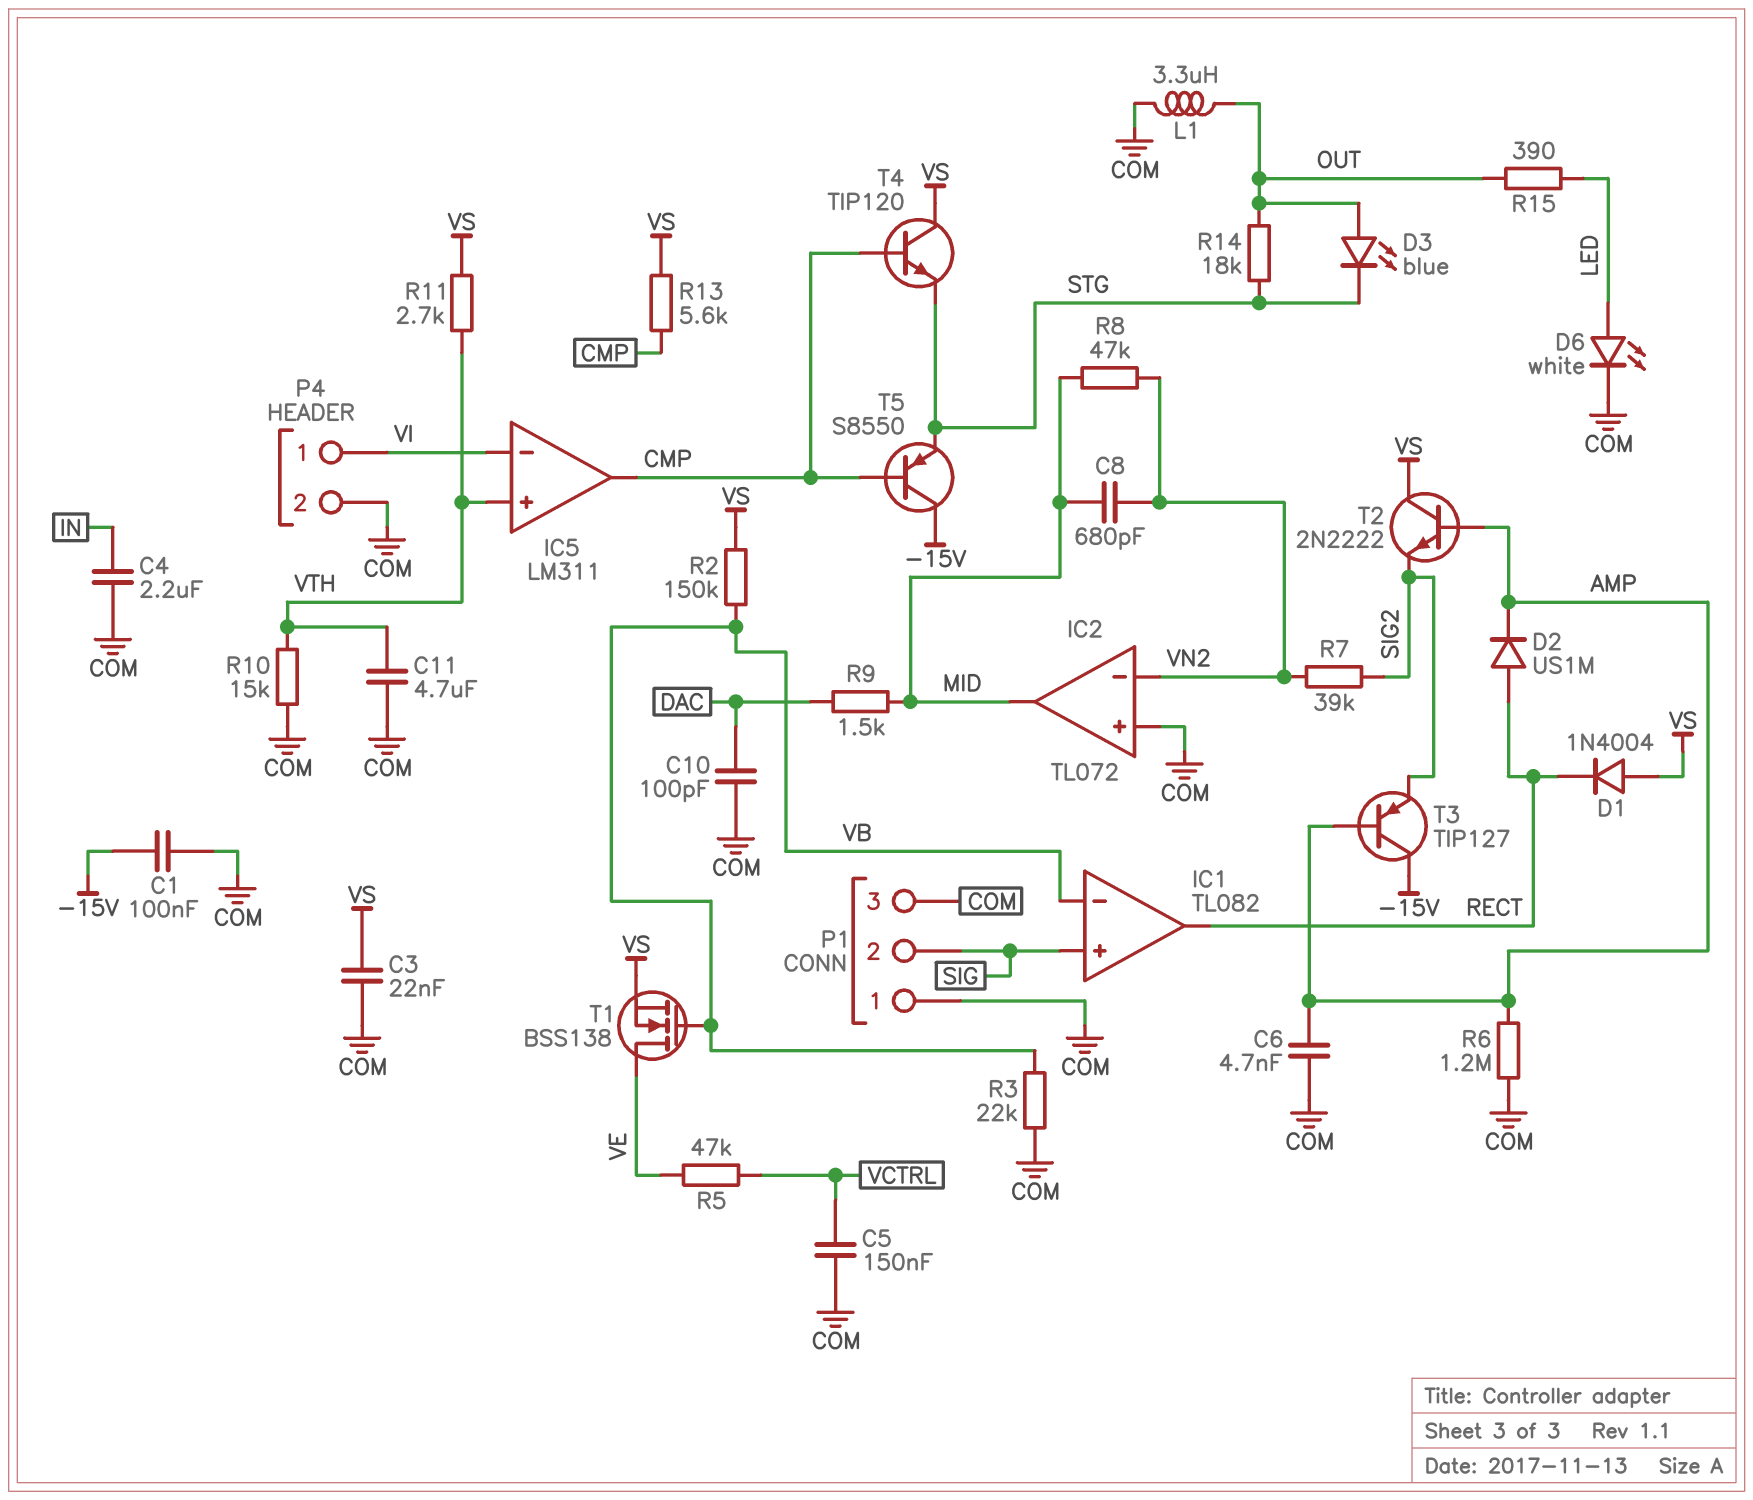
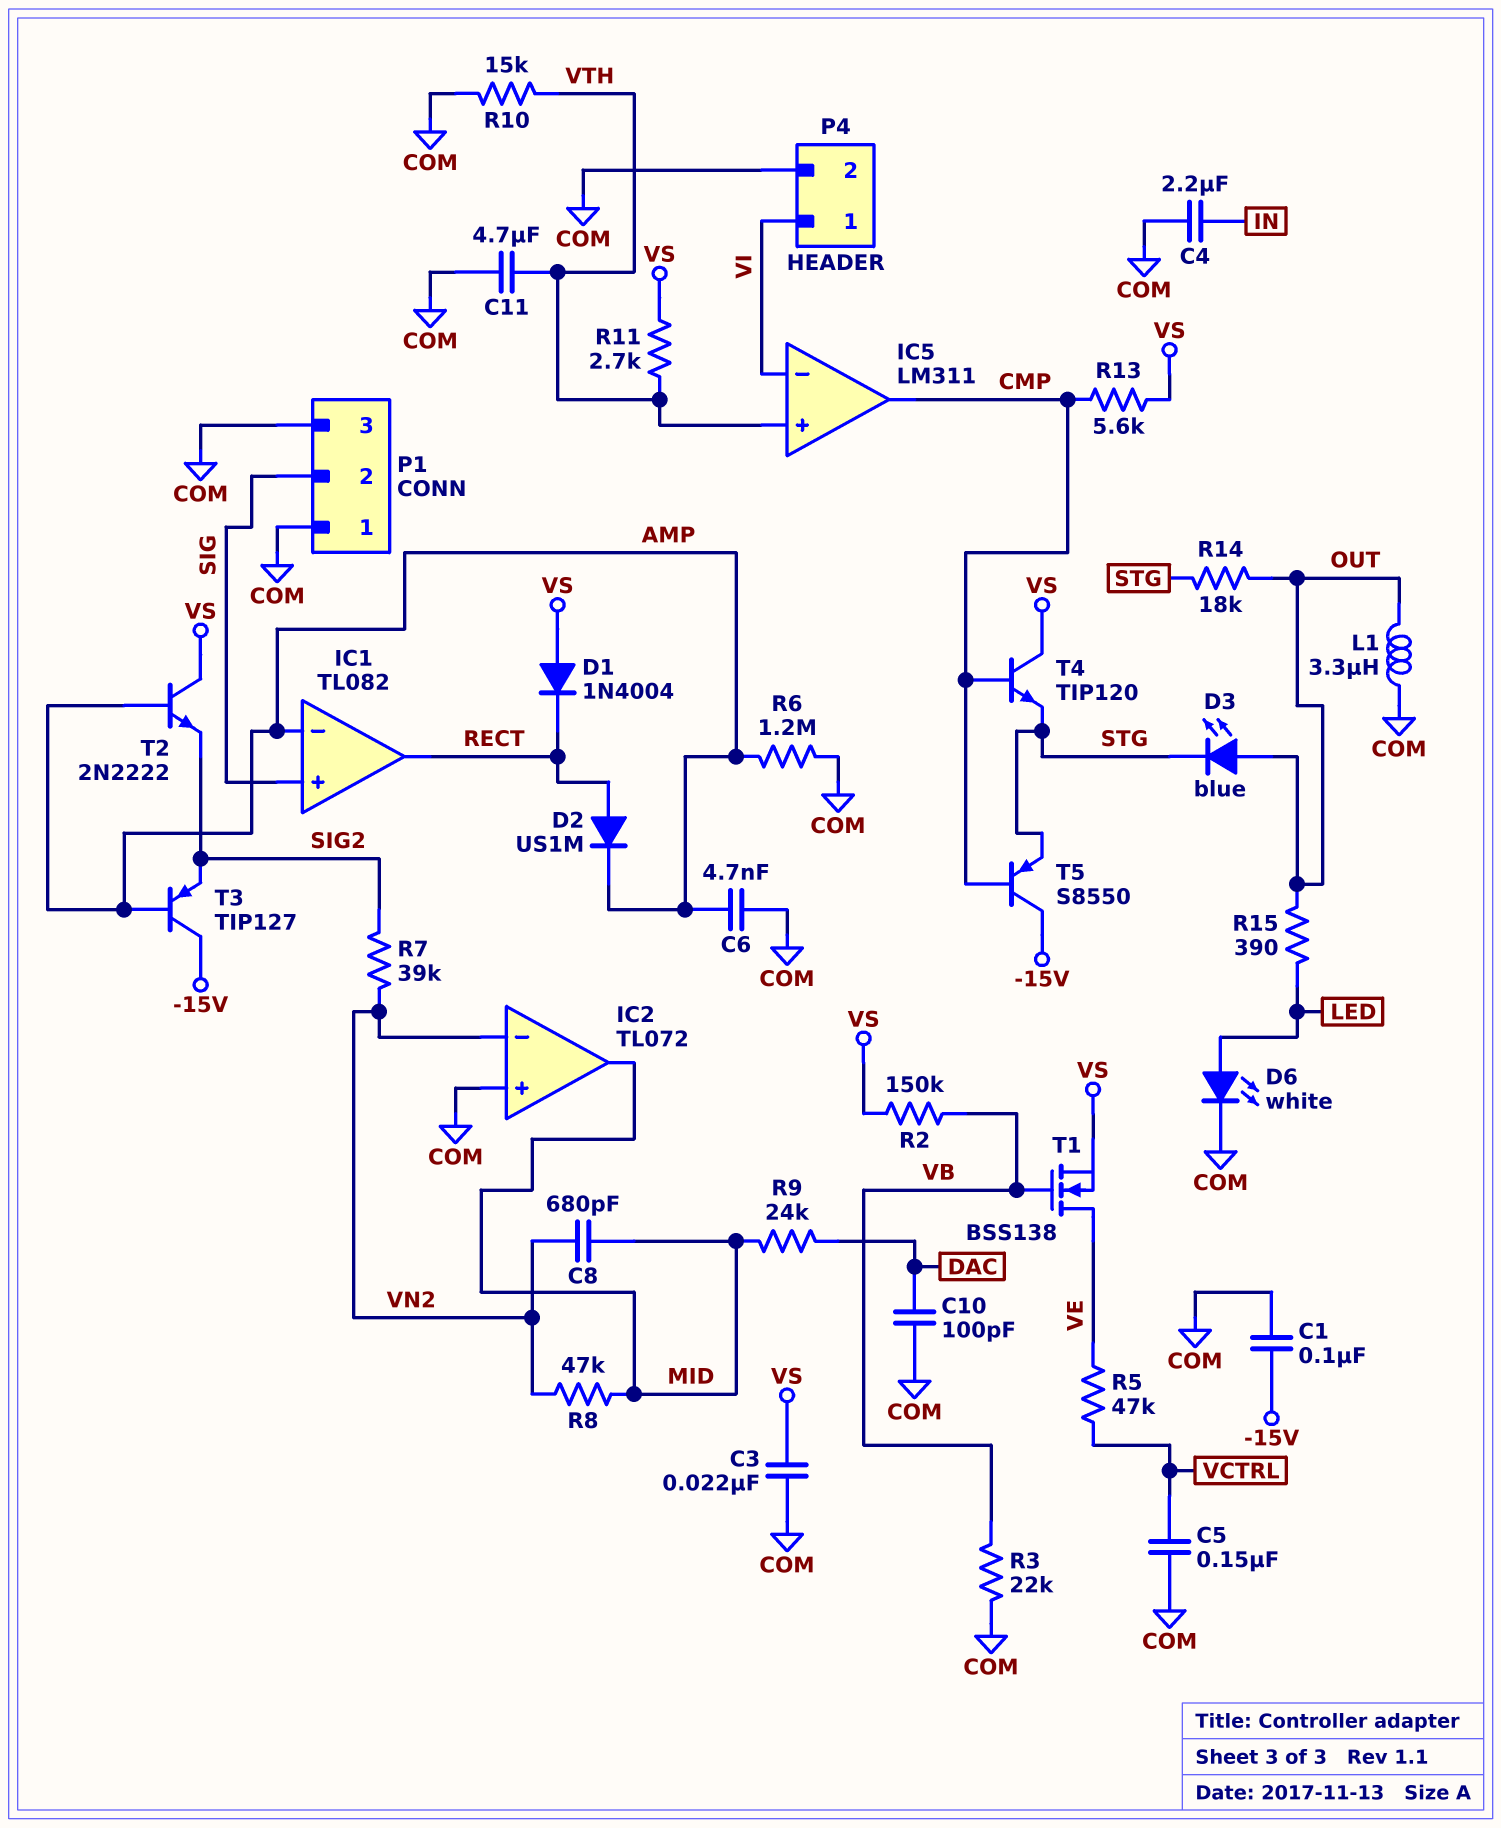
IC1 pin in-: VB -> AMP
R9: 1.5k (DAC, MID) -> 24k (DAC, MID)

